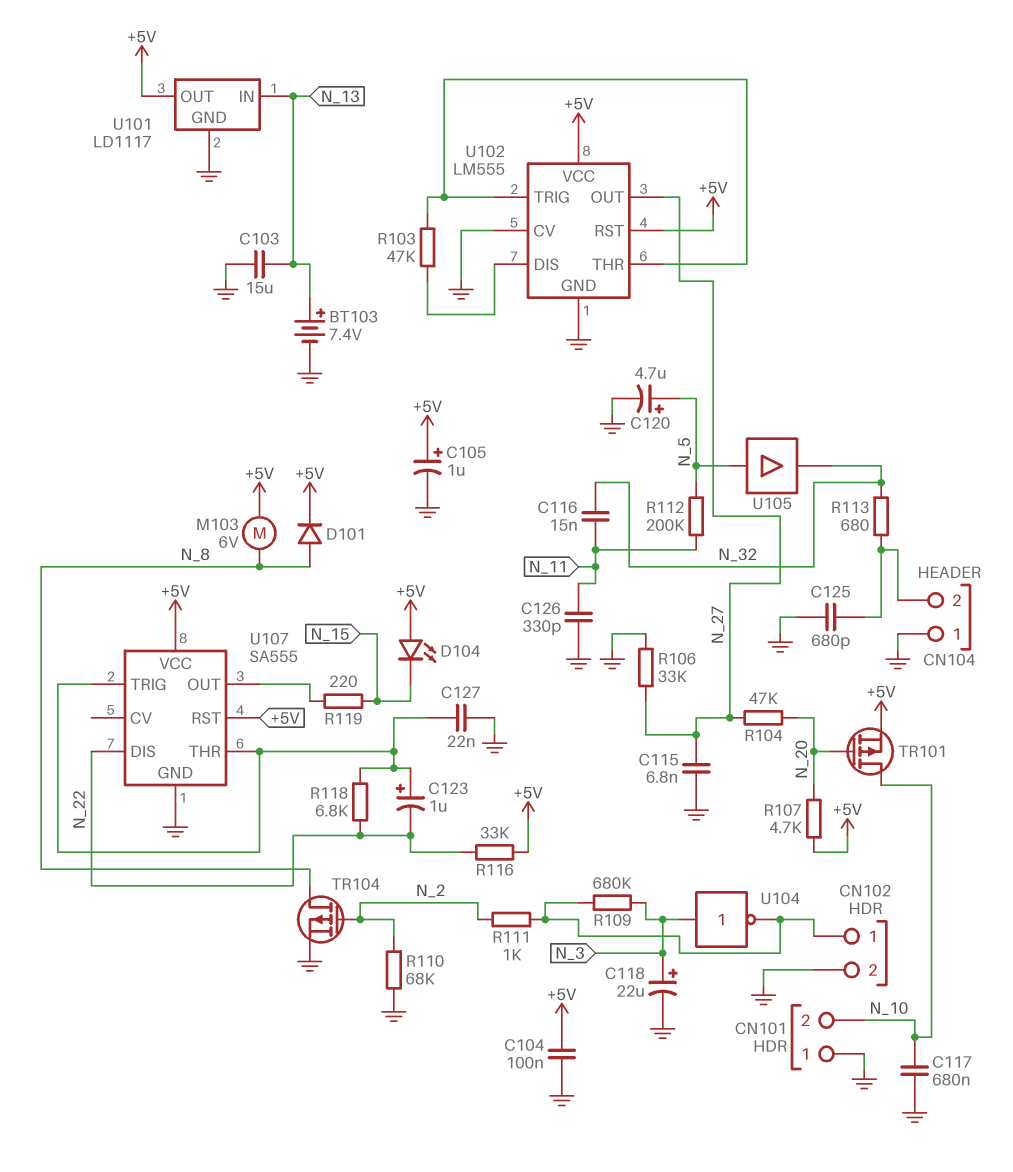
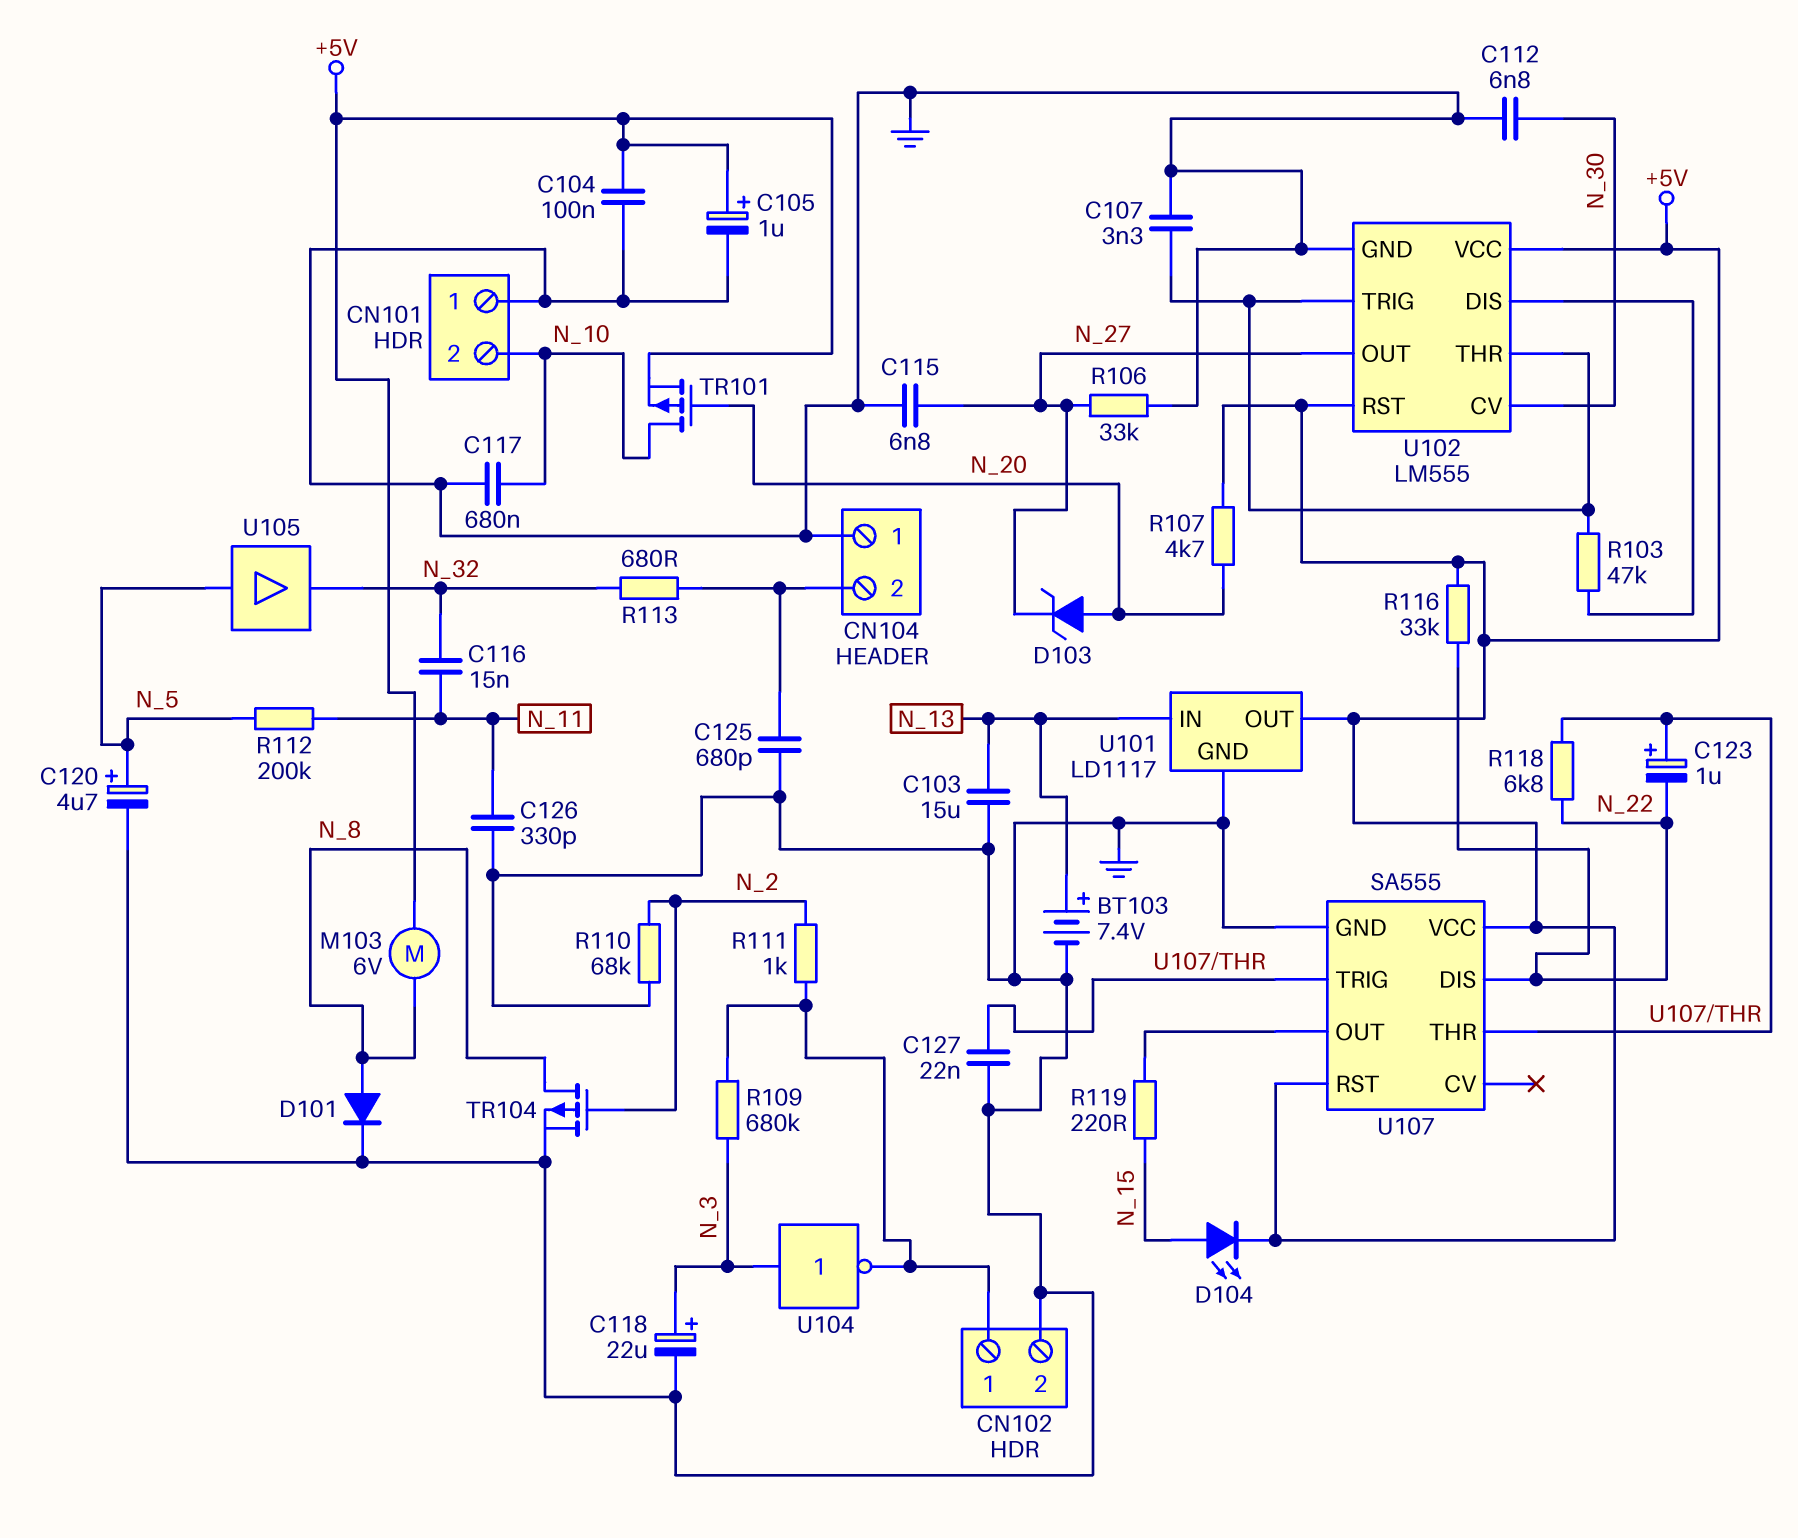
C107: none -> 3.3nF (GND, U102/THR)
C112: none -> 6.8nF (GND, N_30)
D101: diode (A N_8, K +5V) -> diode (A N_8, K GND)
D103: none -> zener (A N_20, K N_27)
D104: LED (A +5V, K N_15) -> LED (A N_15, K +5V)
R104: 47k (N_20, N_27) -> none
U102 pin CV: GND -> N_30

